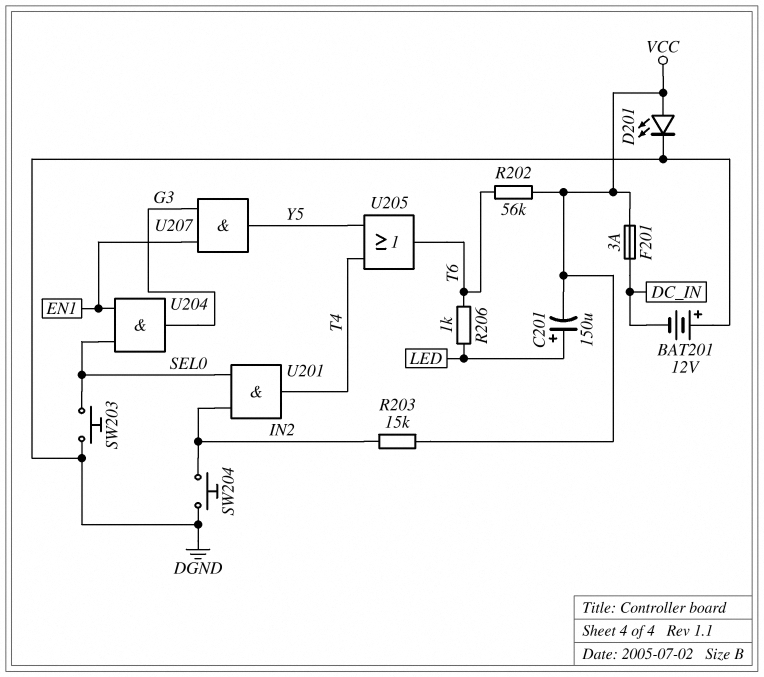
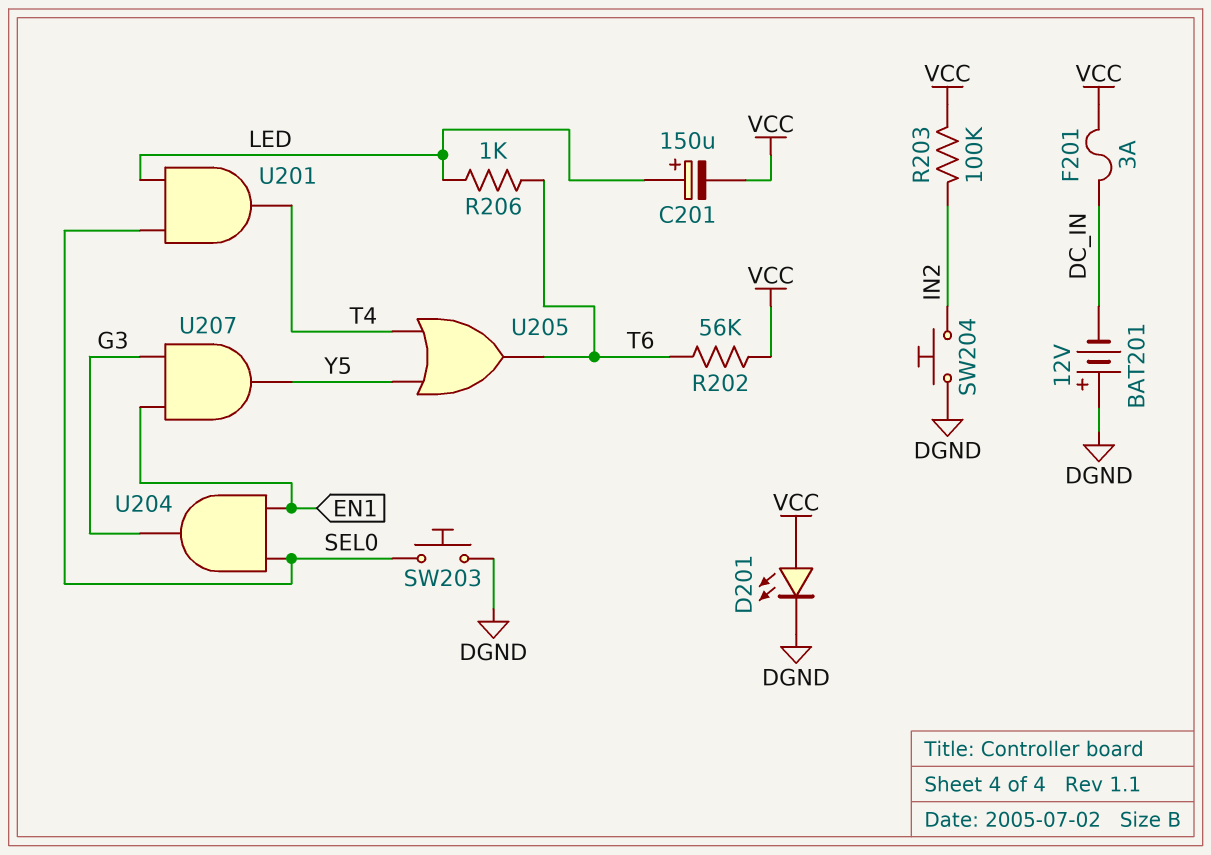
R203: 15k (IN2, VCC) -> 100k (IN2, VCC)
U201: AND (in IN2, in SEL0, out T4) -> AND (in LED, in SEL0, out T4)

